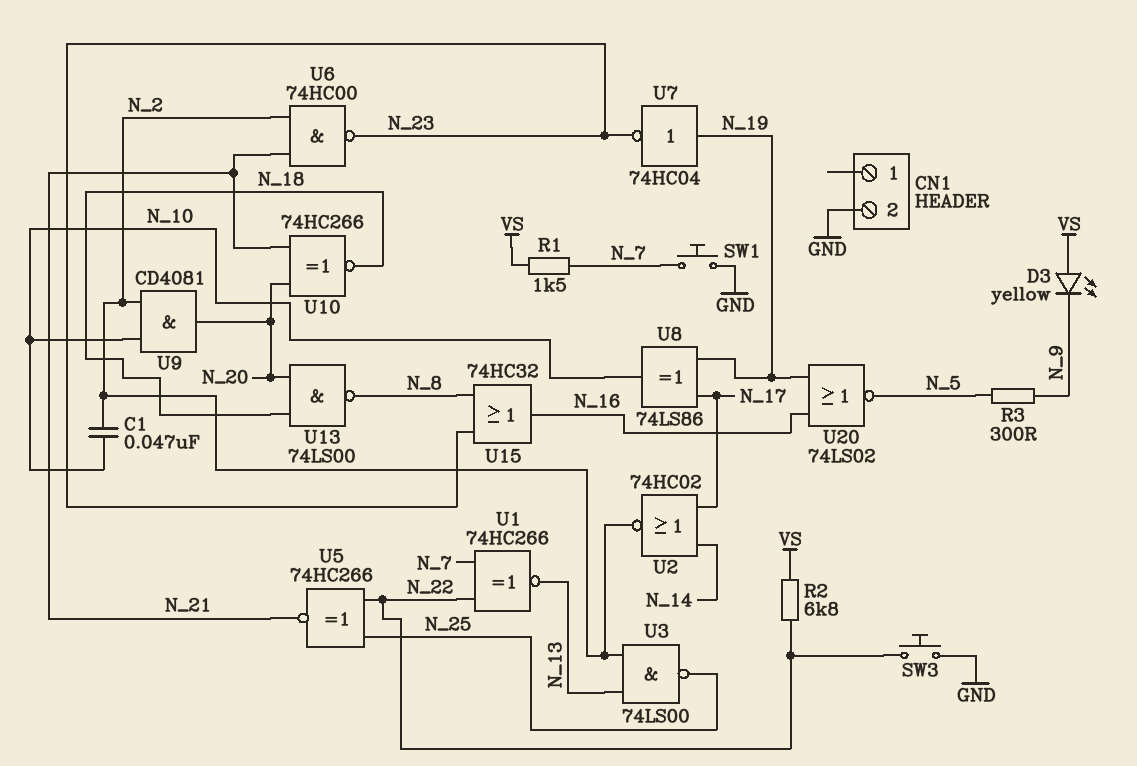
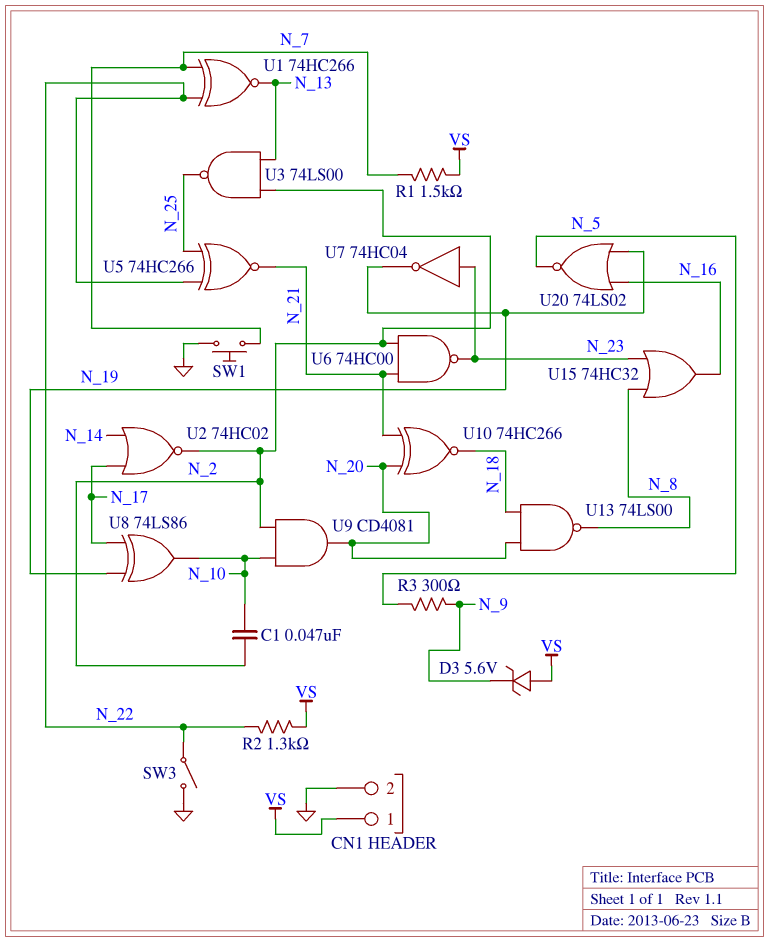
CN1 pin 1: none -> VS
D3: LED yellow (A VS, K N_9) -> zener 5.6V (A VS, K N_9)
R2: 6.8k (N_22, VS) -> 1.3k (N_22, VS)
SW3: button (GND, N_22) -> switch (GND, N_22)
U7: NOT 74HC04 (in N_19, out N_23) -> NOT 74HC04 (in N_23, out N_19)

